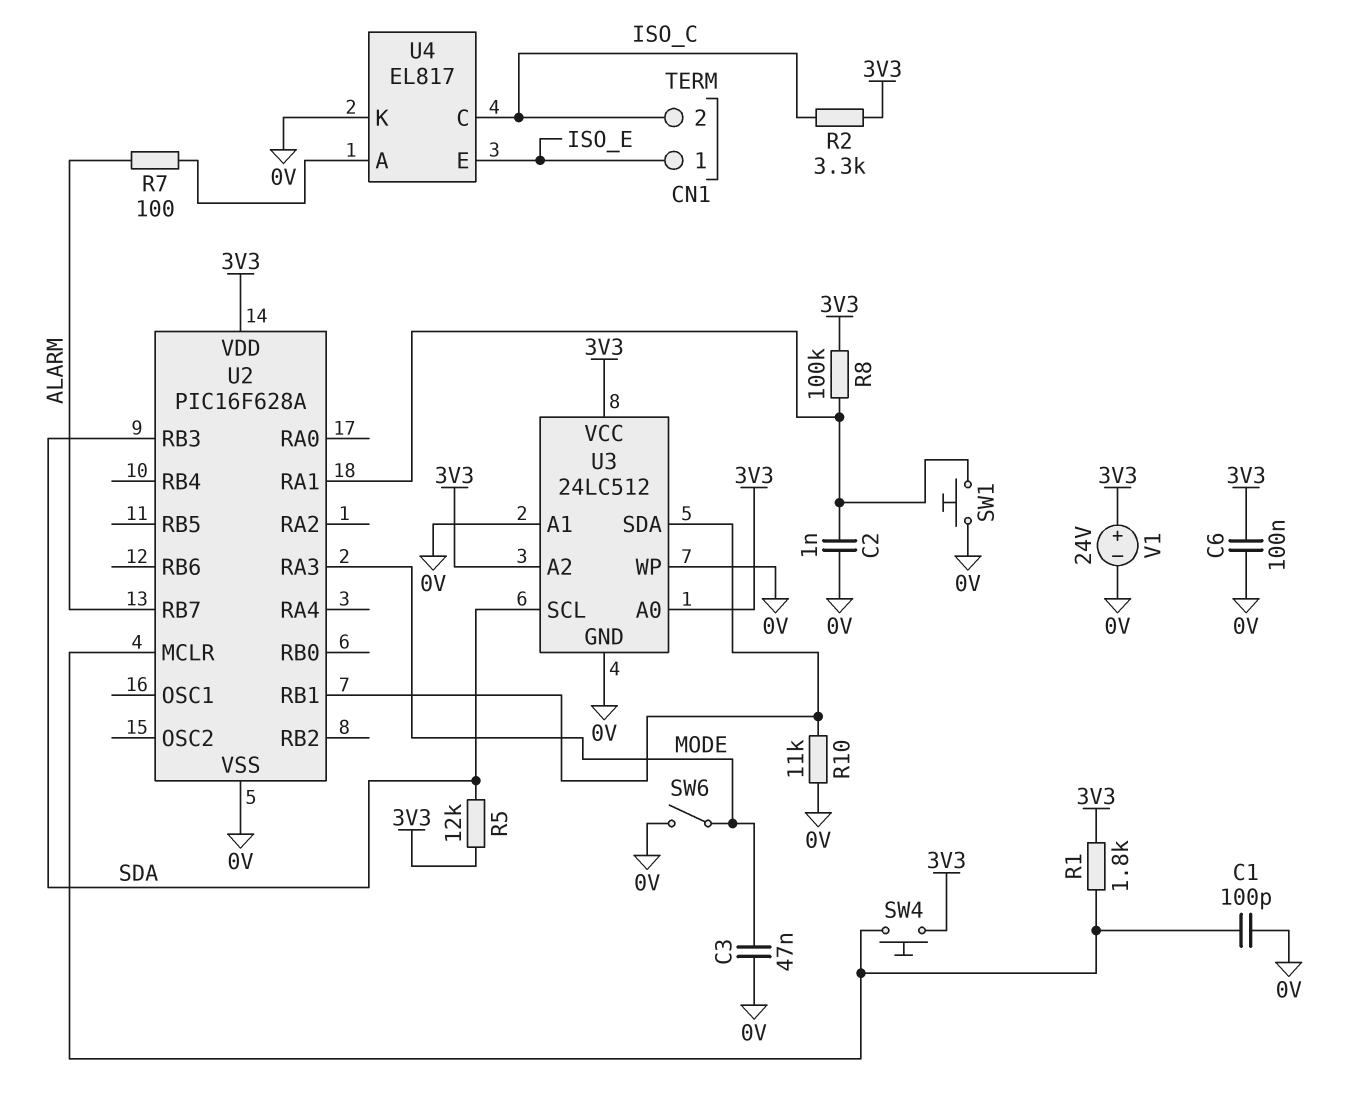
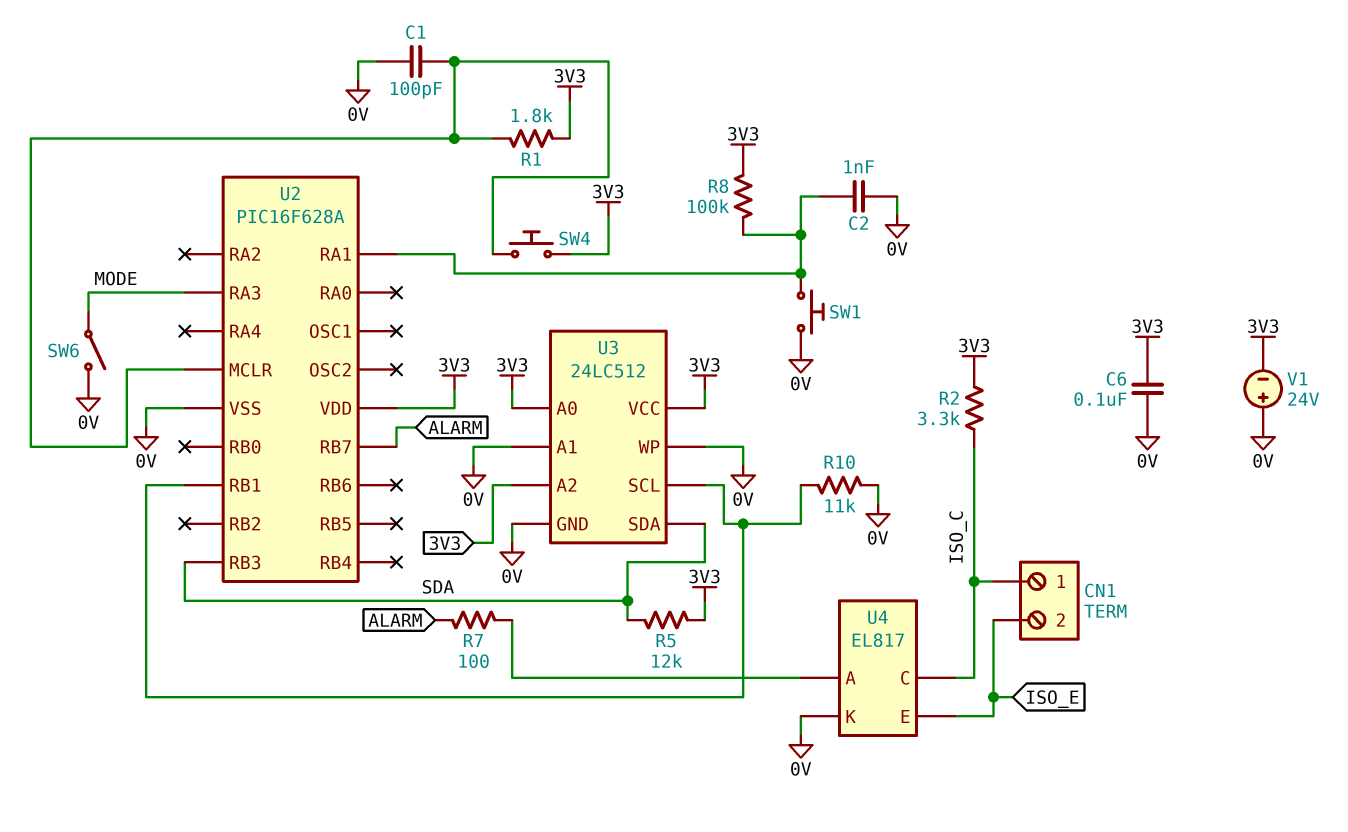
C3: 47nF (0V, MODE) -> none
CN1 pin 1: ISO_E -> ISO_C
CN1 pin 2: ISO_C -> ISO_E
U3 pin SCL: SDA -> U2/RB1
U3 pin SDA: U2/RB1 -> SDA
V1: 24V (plus 3V3, minus 0V) -> 24V (plus 0V, minus 3V3)

